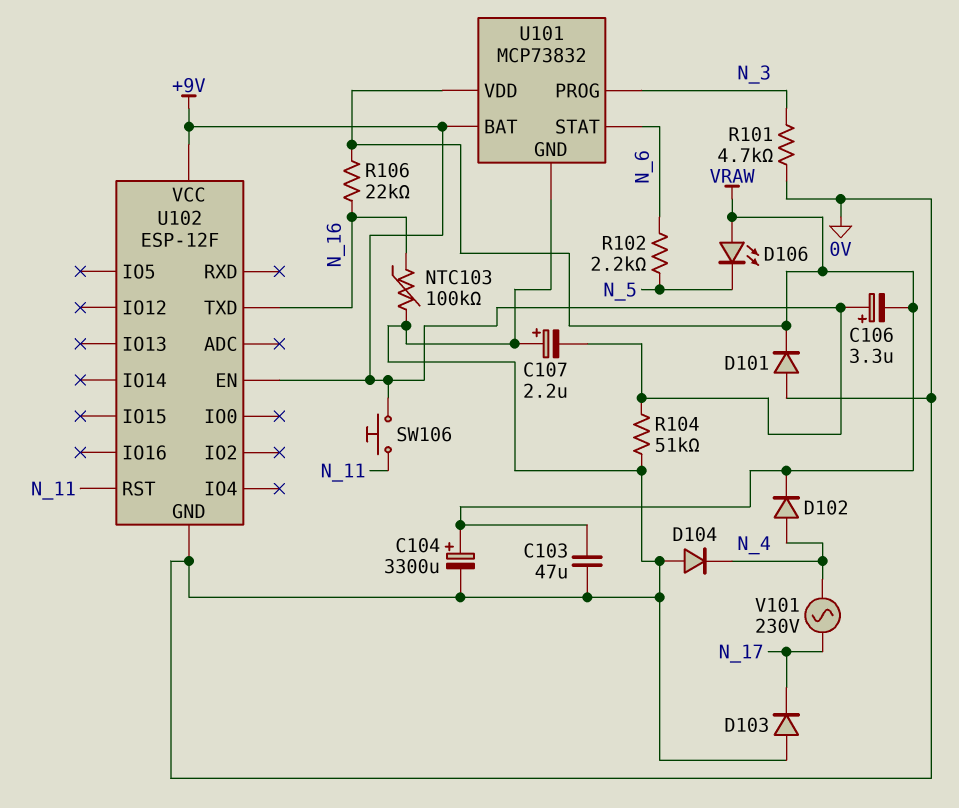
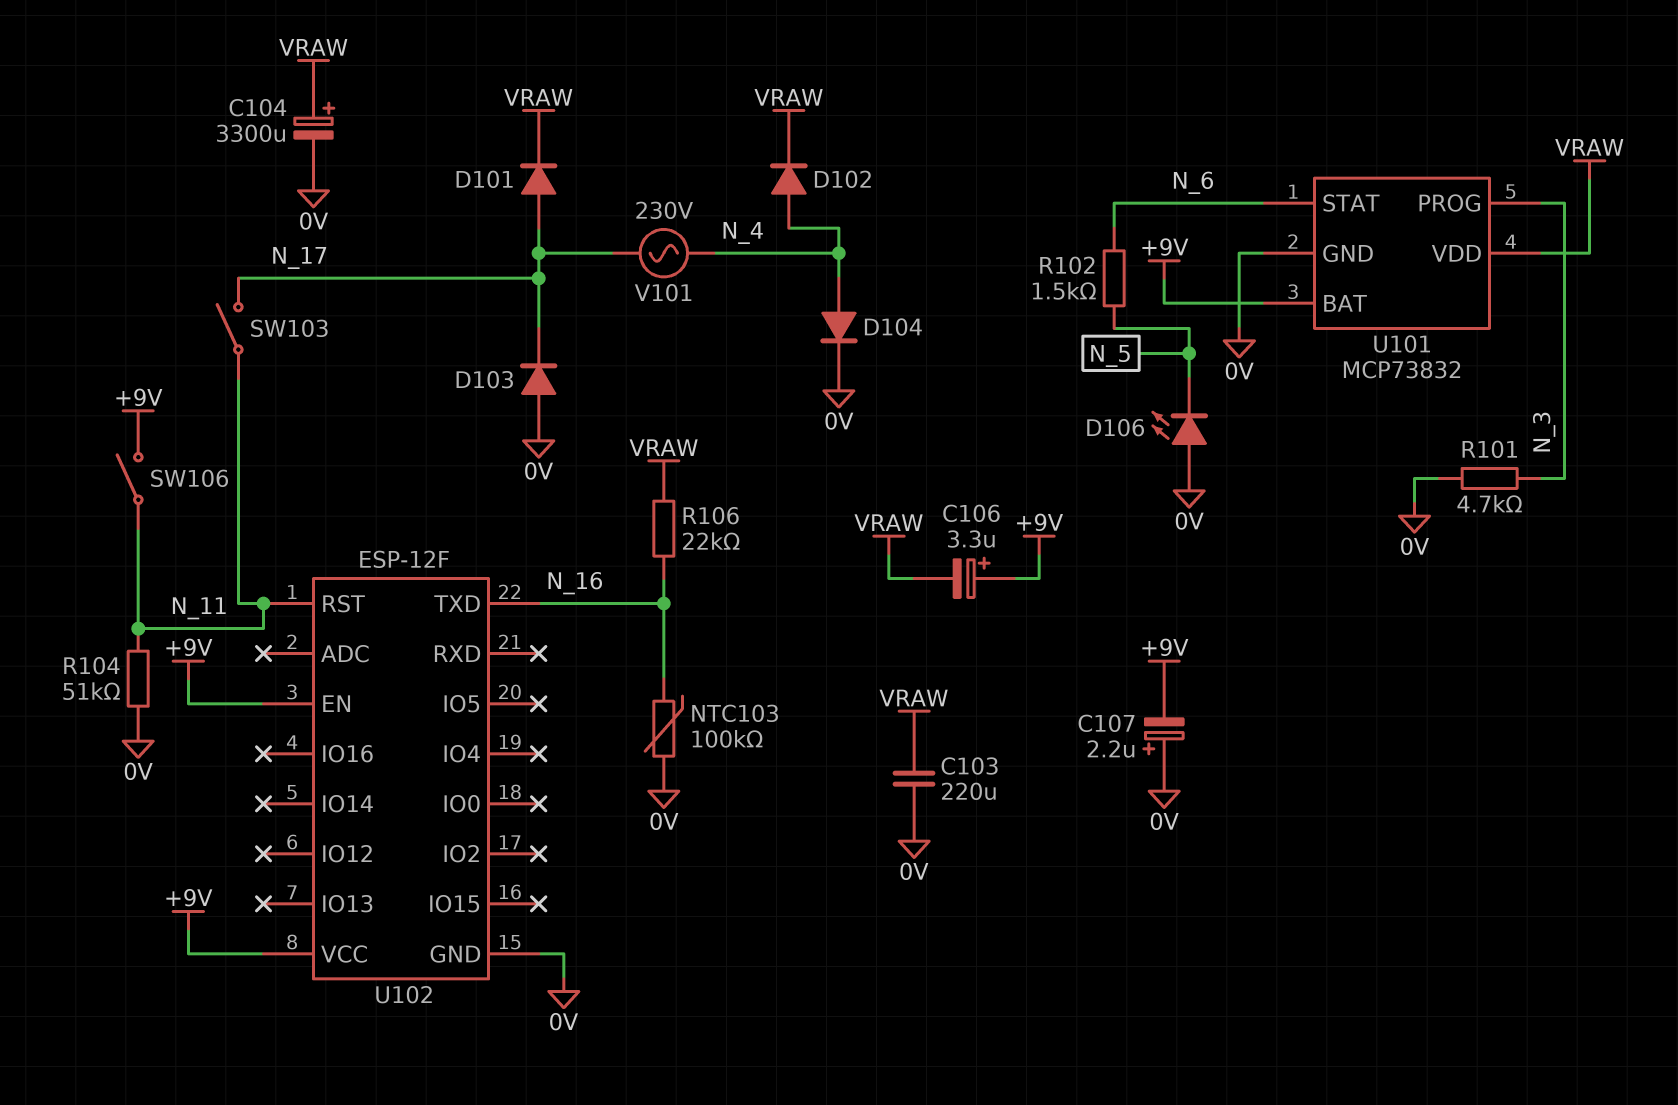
C103: 47uF (0V, VRAW) -> 220uF (0V, VRAW)
D101: diode (A 0V, K VRAW) -> diode (A N_17, K VRAW)
D104: diode (A 0V, K N_4) -> diode (A N_4, K 0V)
D106: LED (A VRAW, K N_5) -> LED (A 0V, K N_5)
R102: 2.2k (N_5, N_6) -> 1.5k (N_5, N_6)
R104: 51k (+9V, 0V) -> 51k (0V, N_11)
SW103: none -> switch (N_11, N_17)
SW106: button (+9V, N_11) -> switch (+9V, N_11)

